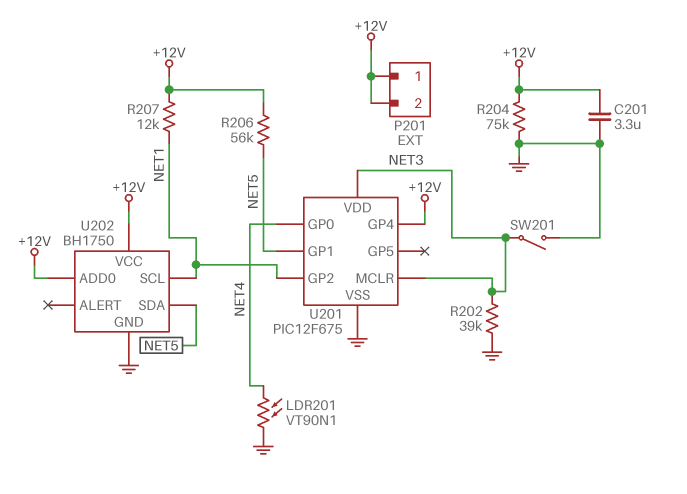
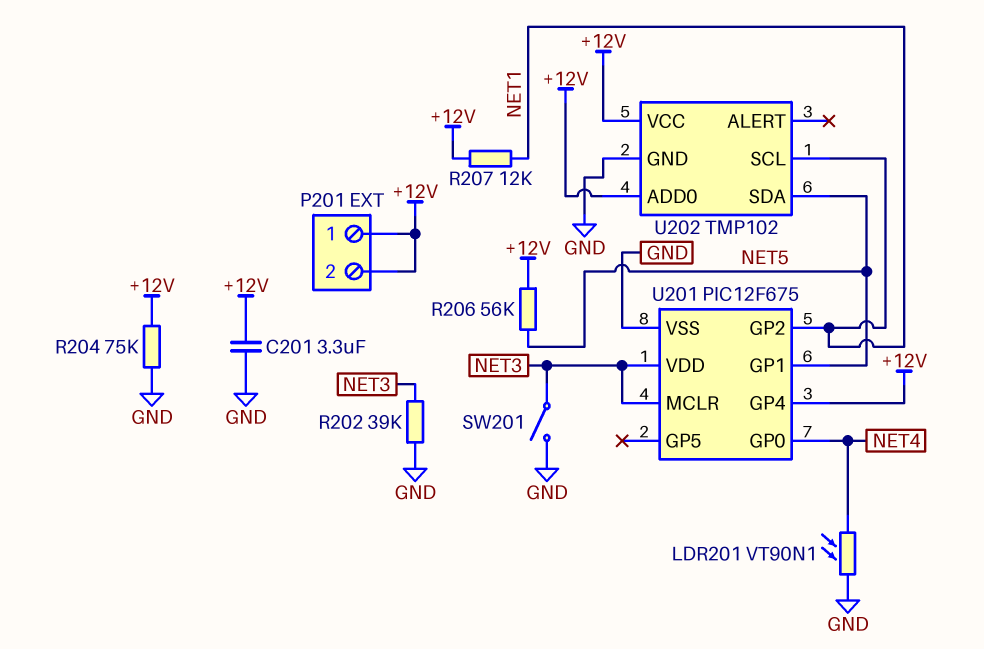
U202: BH1750 -> TMP102

